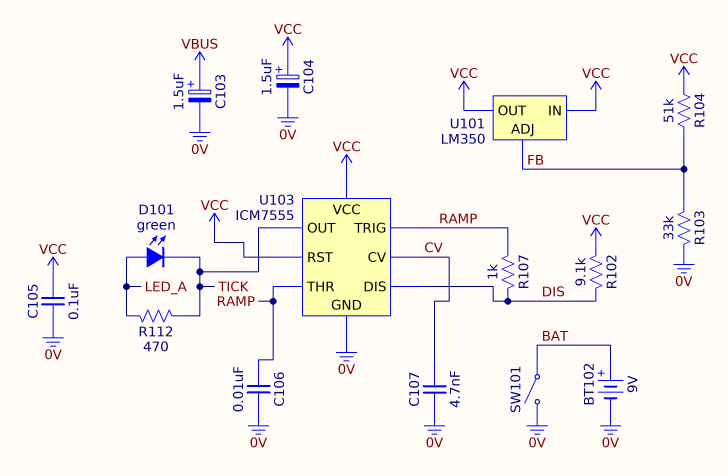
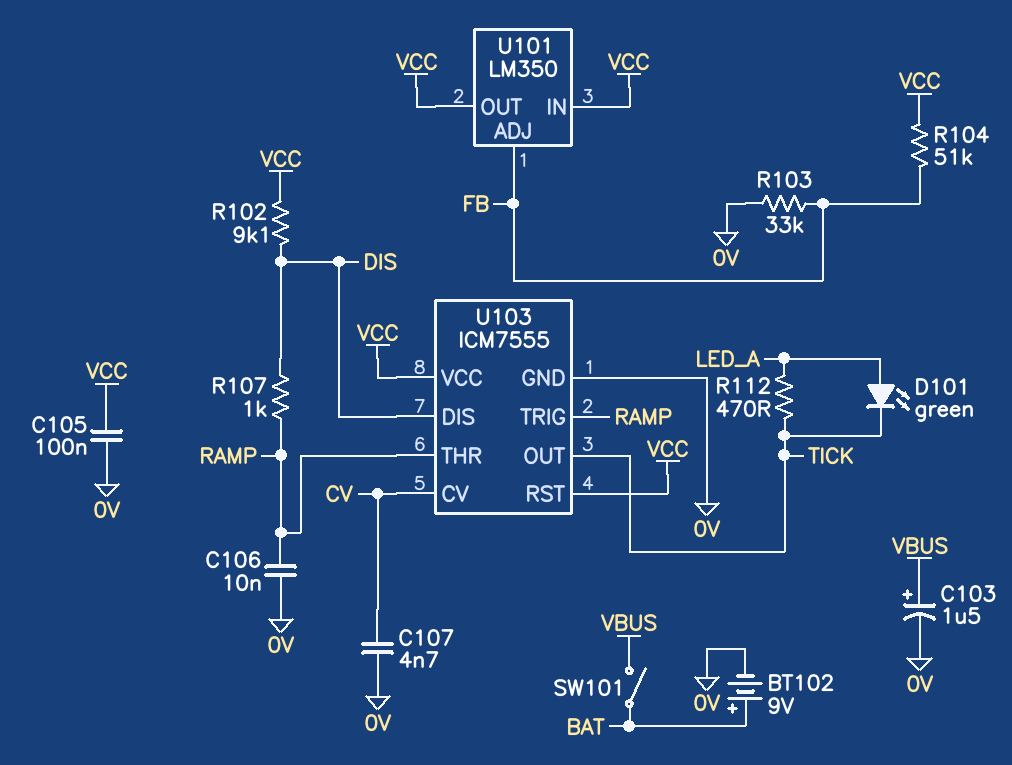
C104: 1.5uF (plus VCC, minus 0V) -> none
SW101: switch (0V, BAT) -> switch (BAT, VBUS)

